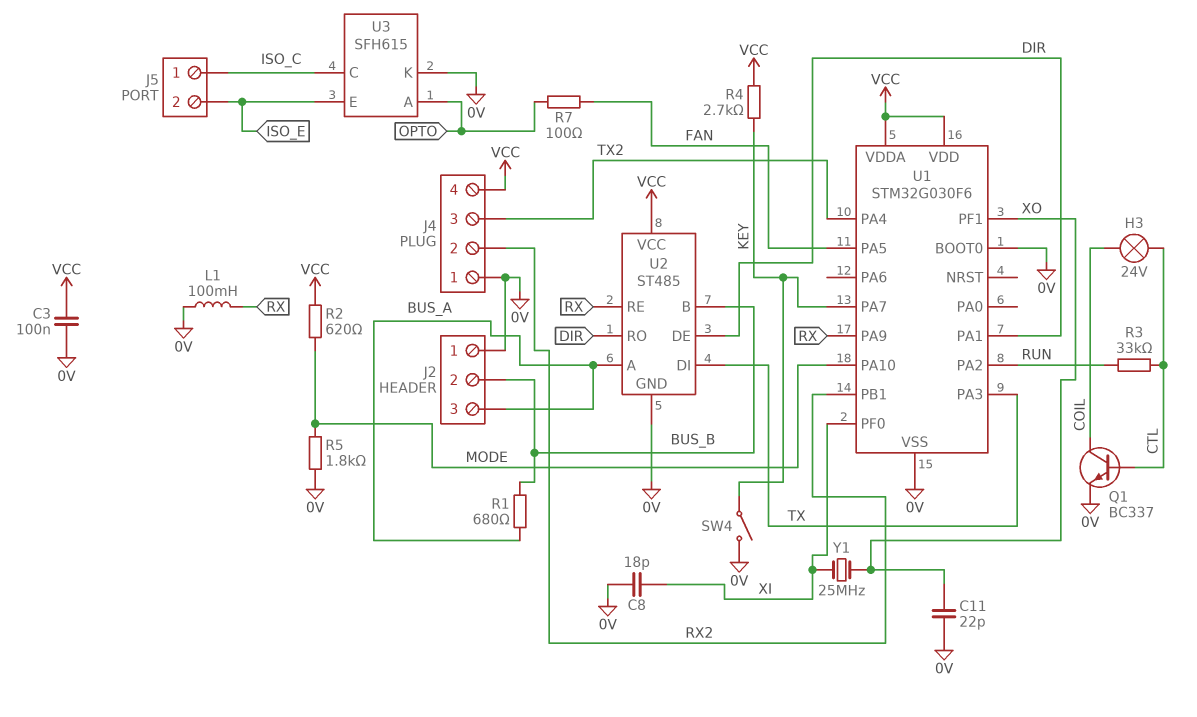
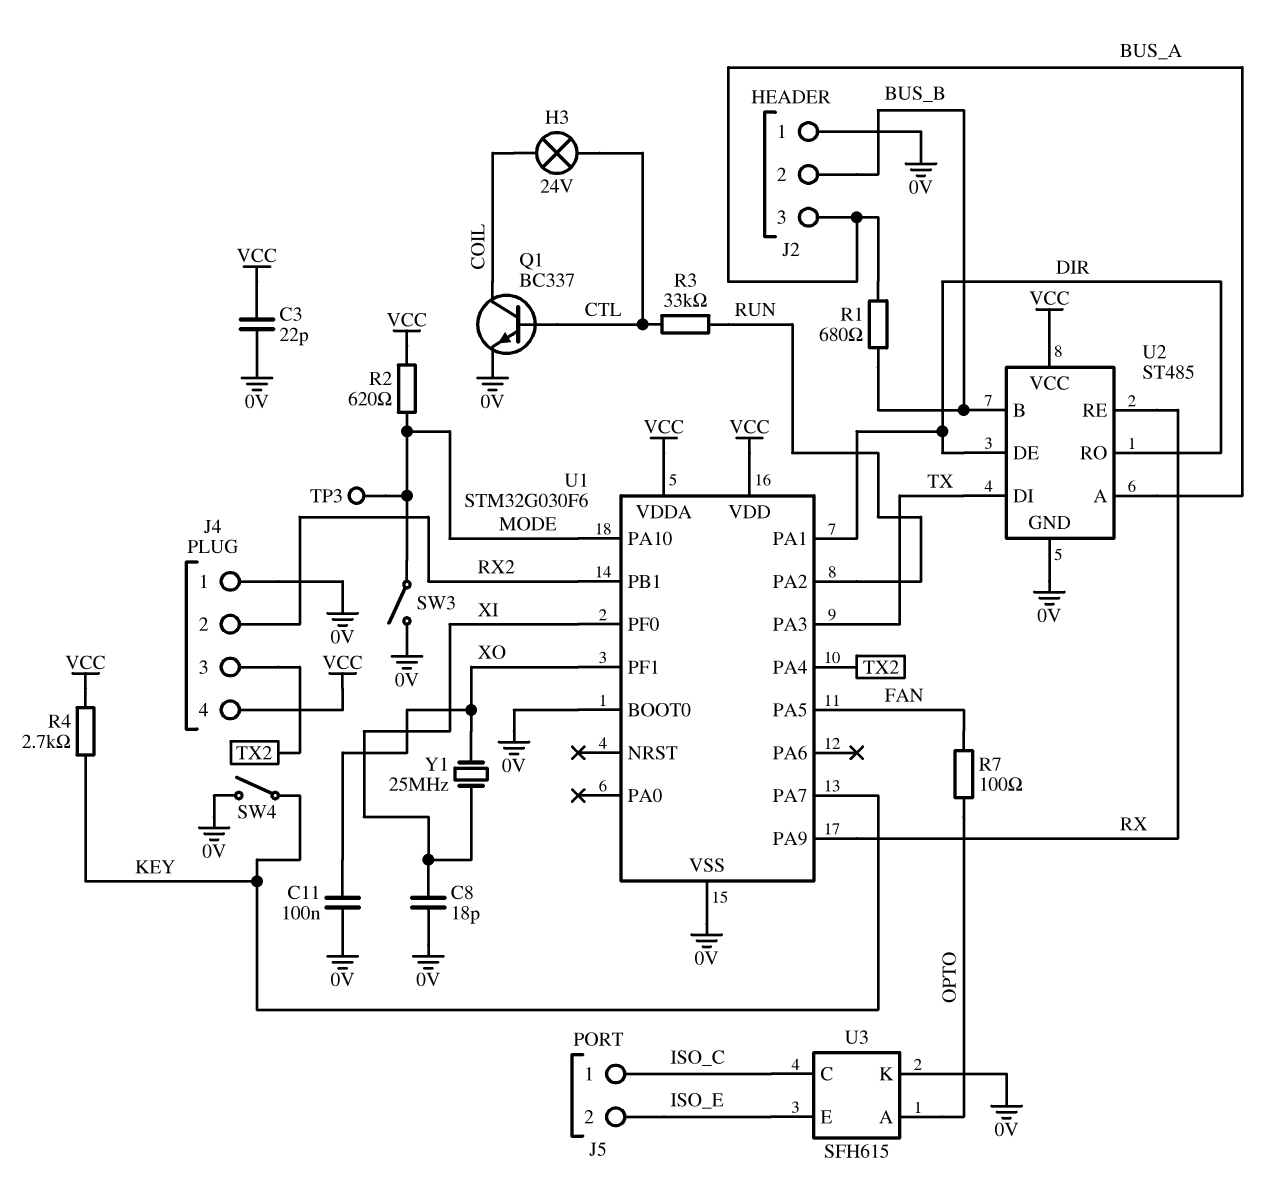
C3: 100nF (0V, VCC) -> 22pF (0V, VCC)
C11: 22pF (0V, XO) -> 100nF (0V, XO)
L1: 100mH (0V, RX) -> none
R5: 1.8k (0V, MODE) -> none
SW3: none -> switch (0V, MODE)
TP3: none -> test point (MODE)

